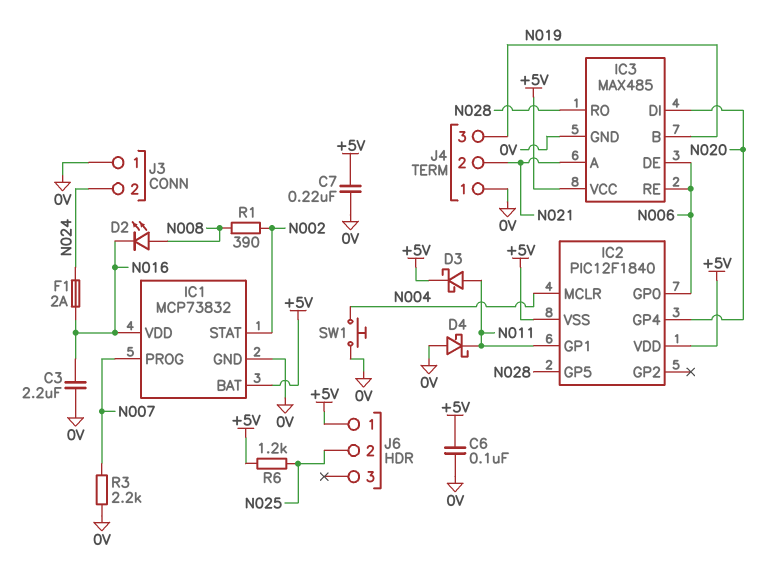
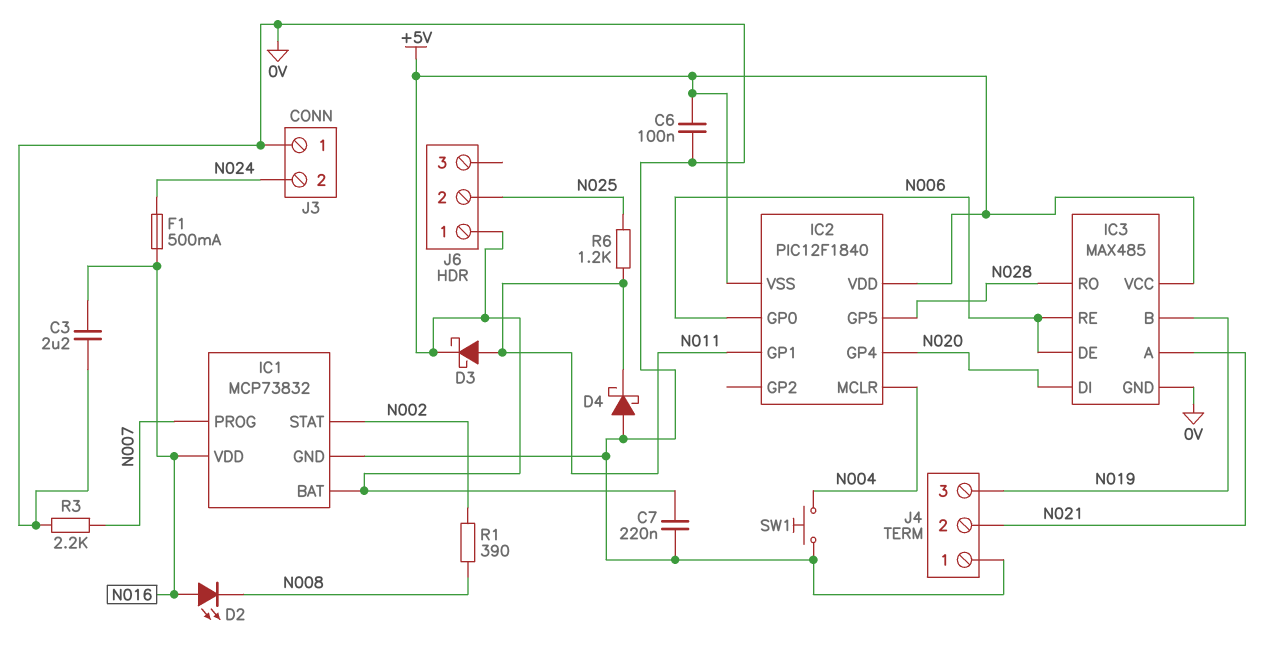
D2: LED (A N008, K N016) -> LED (A N016, K N008)
F1: 2A (N016, N024) -> 500mA (N016, N024)
R6: 1.2k (+5V, N025) -> 1.2k (N011, N025)

